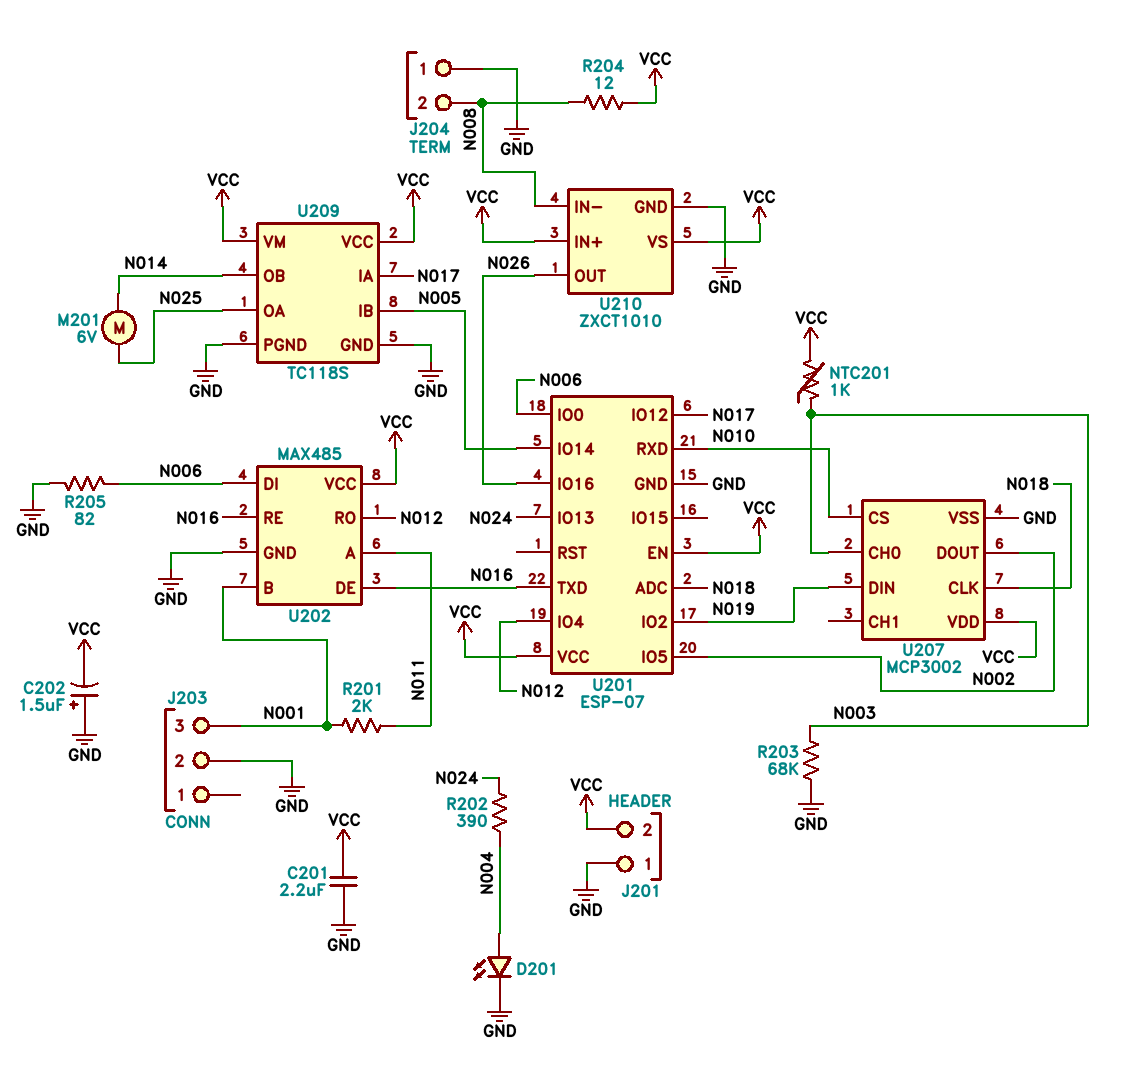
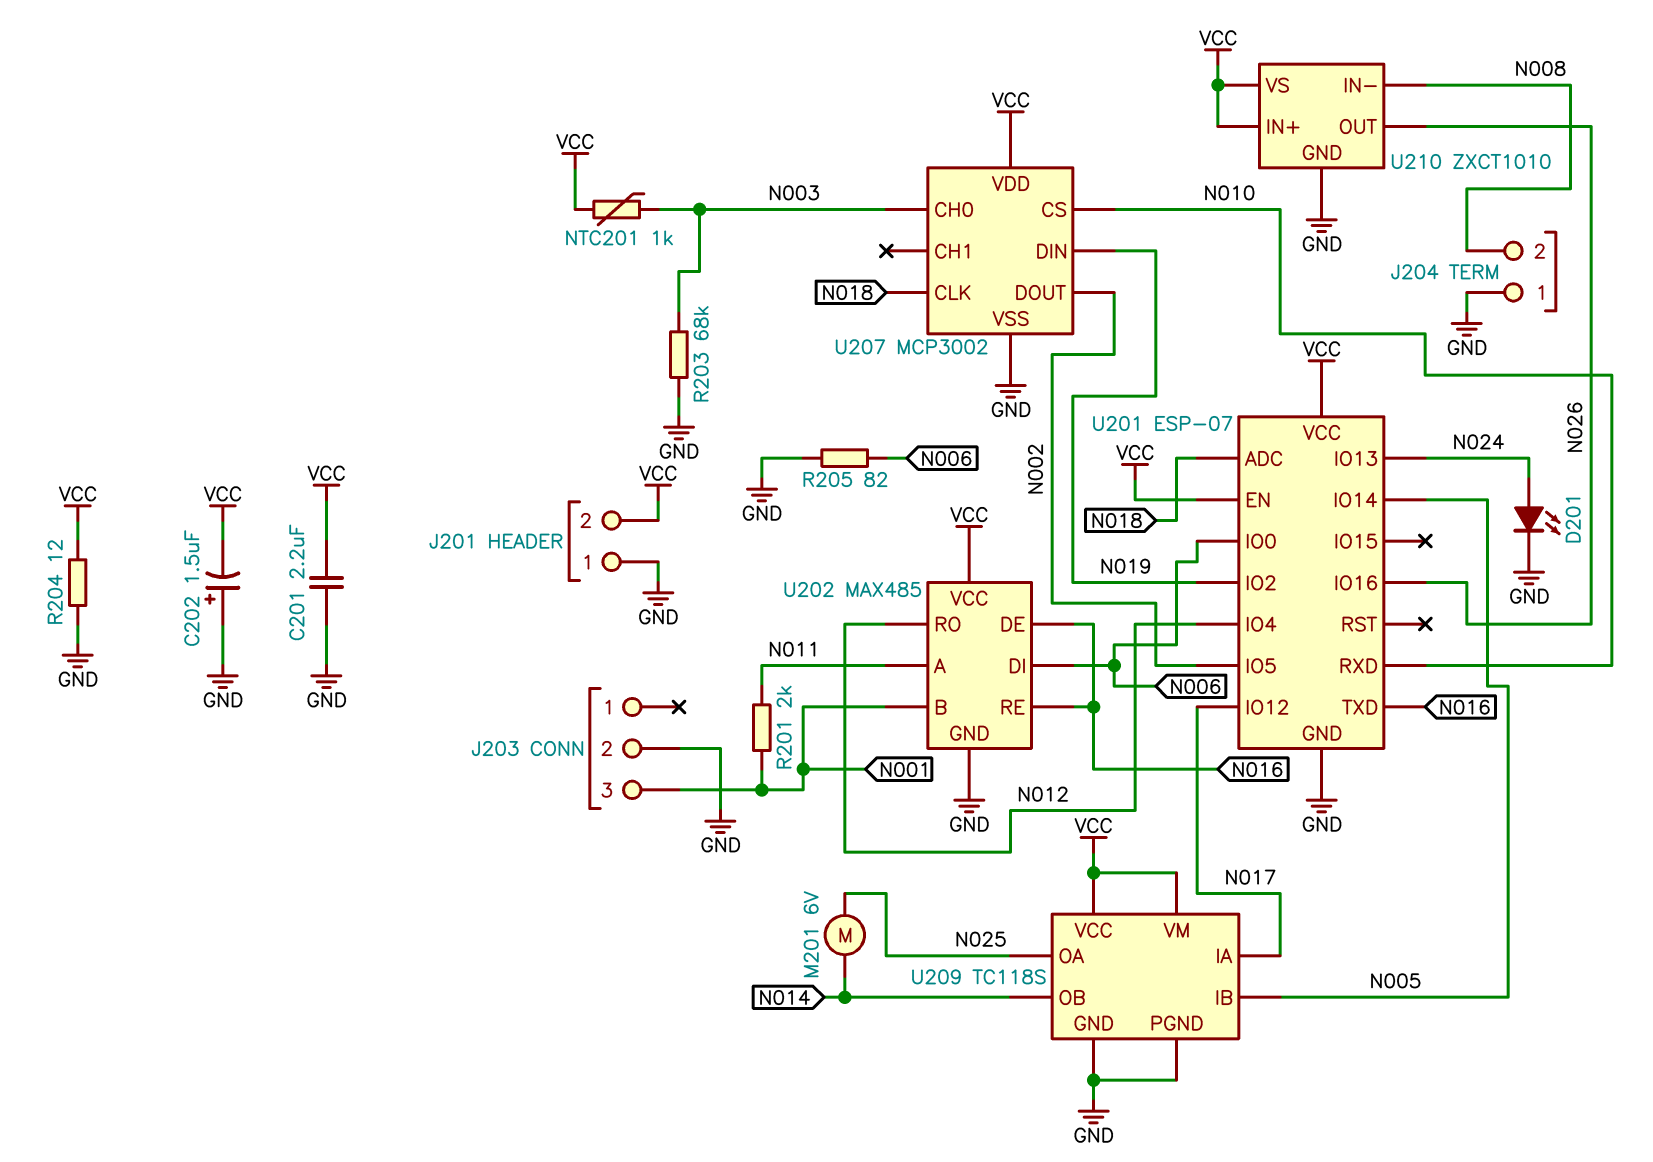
D201: LED (A N004, K GND) -> LED (A N024, K GND)
R202: 390 (N004, N024) -> none
R204: 12 (N008, VCC) -> 12 (GND, VCC)

